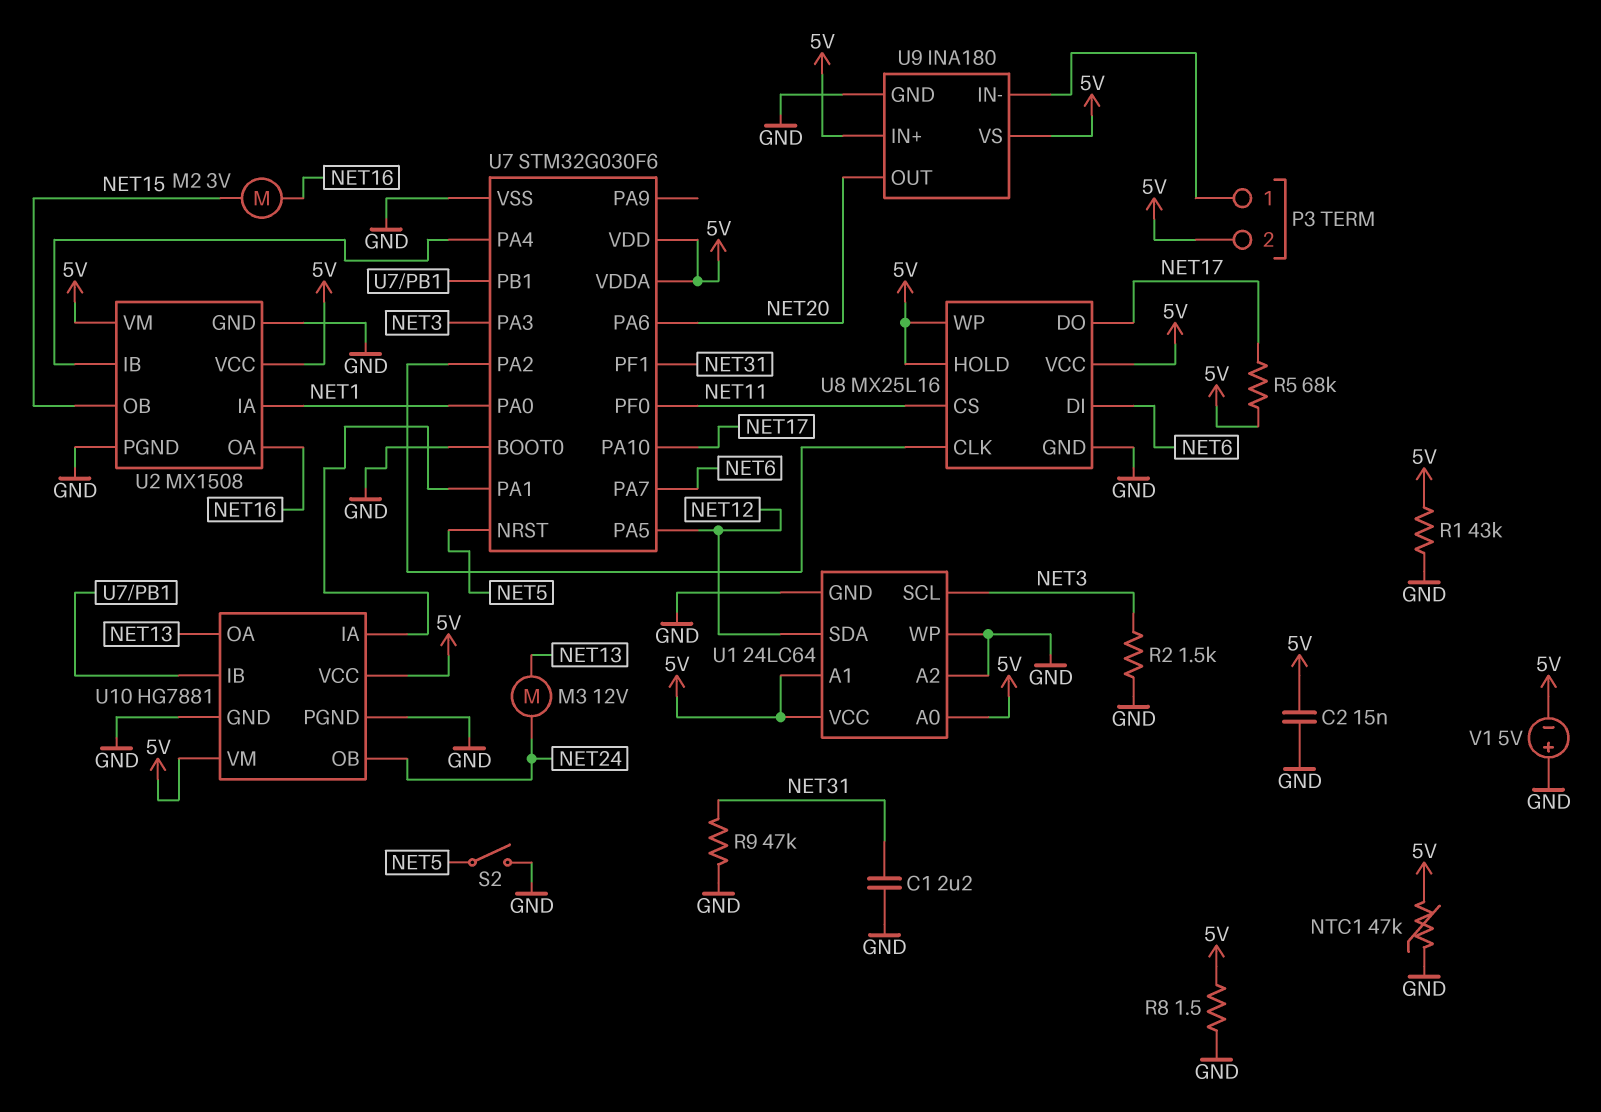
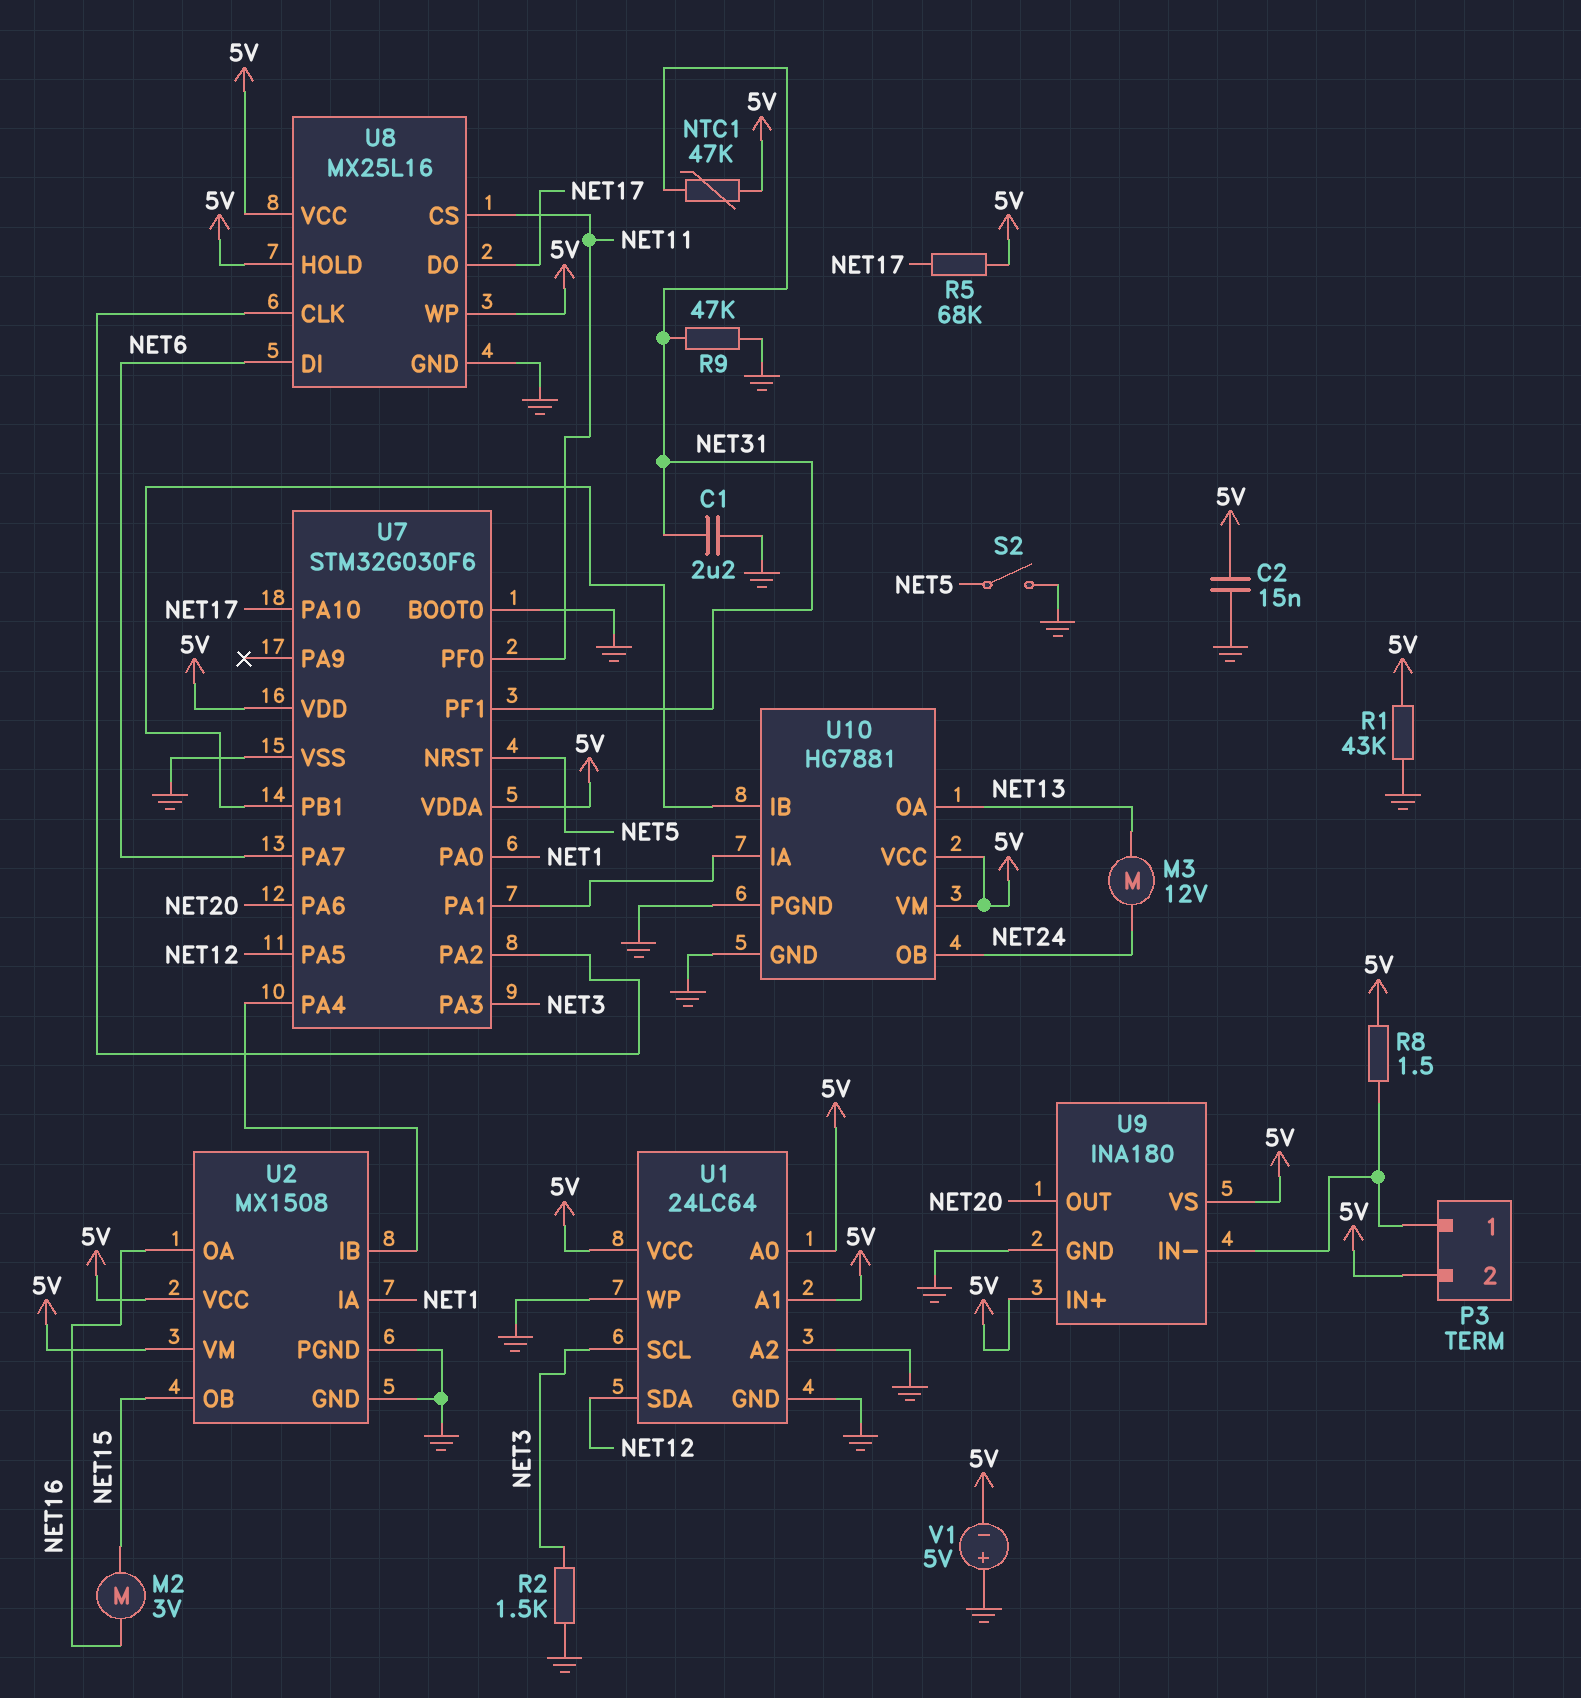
NTC1: 47k (5V, GND) -> 47k (5V, NET31)
R8: 1.5 (5V, GND) -> 1.5 (5V, P3/1)

